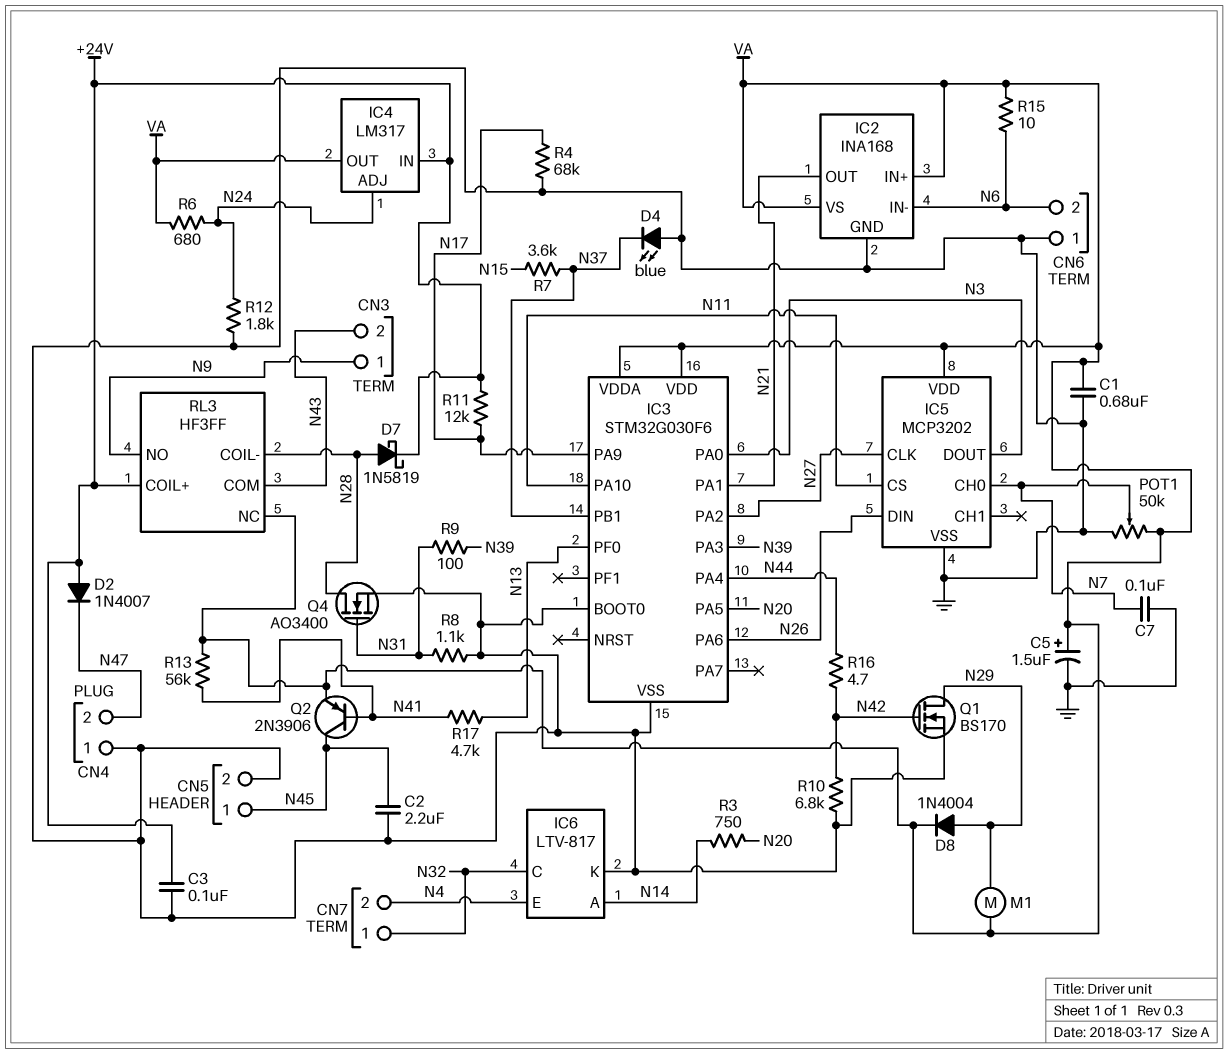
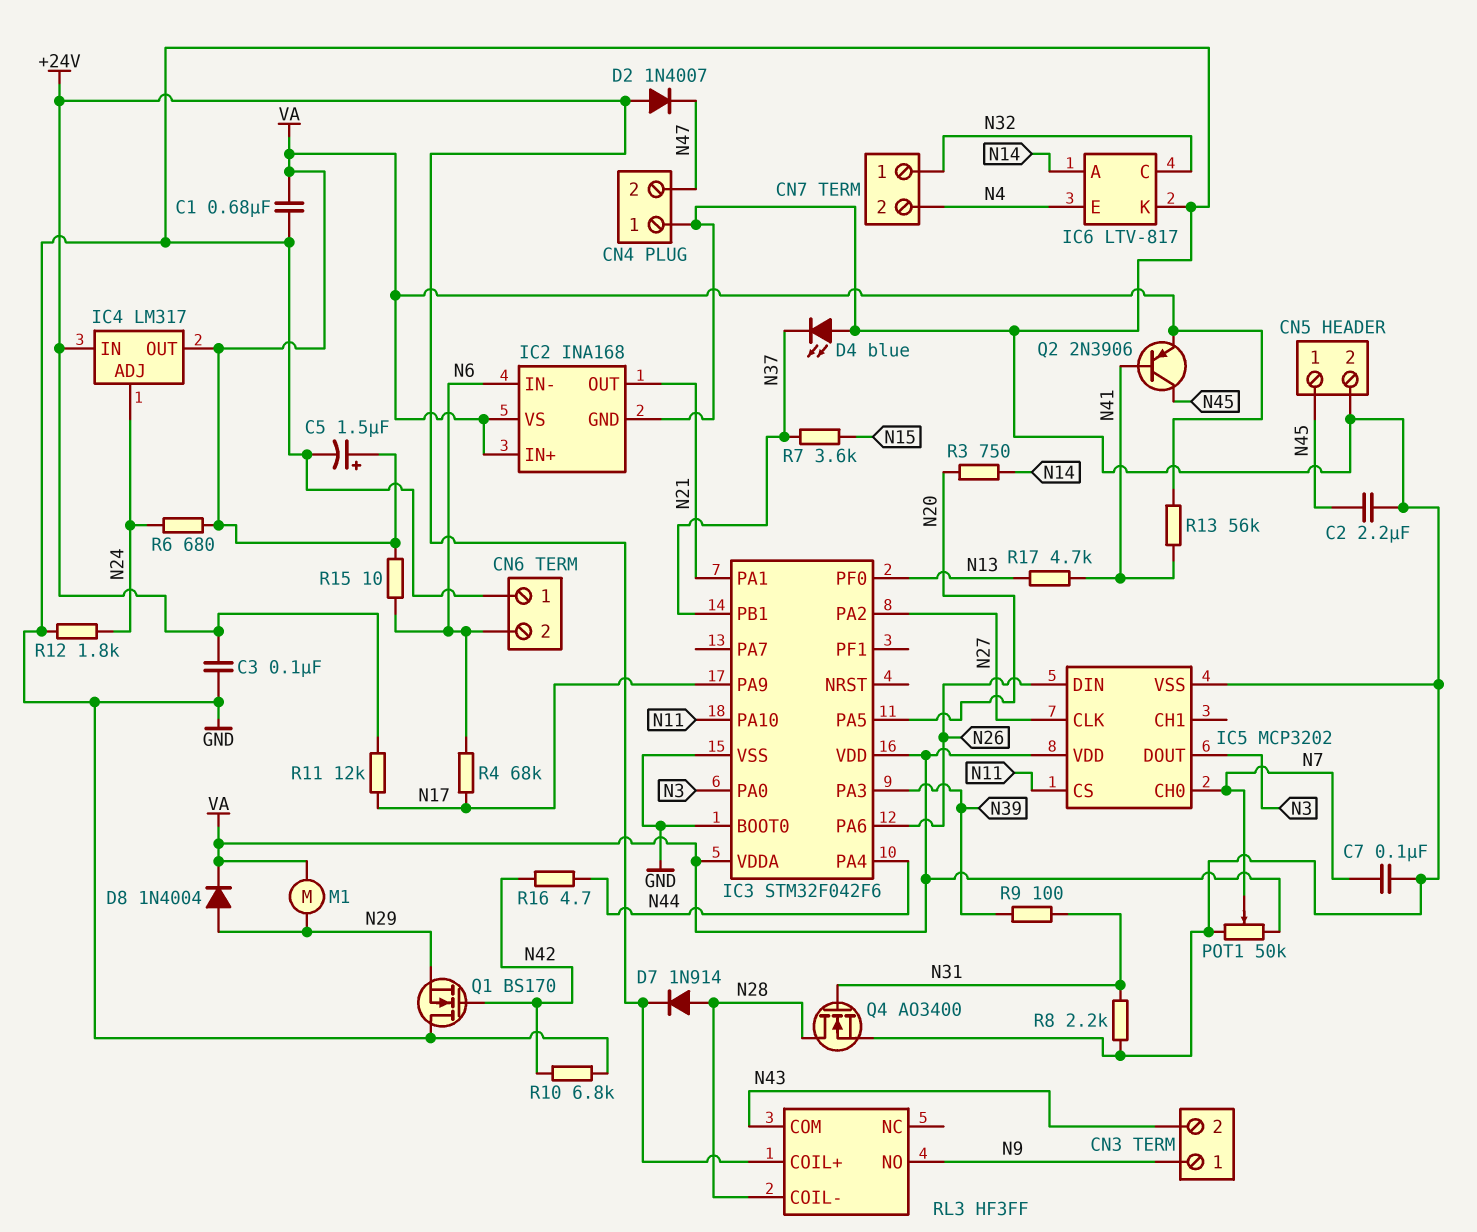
D7: schottky 1N5819 (A N28, K +24V) -> diode 1N914 (A N28, K +24V)
IC3: STM32G030F6 -> STM32F042F6
Q1: NMOS BS170 (G N42, D N29, S GND) -> NMOS BS170 (G N42, D GND, S N29)
R4: 68k (GND, N17) -> 68k (N6, N17)
R8: 1.1k (GND, N31) -> 2.2k (GND, N31)
RL3 pin NC: VA -> none

